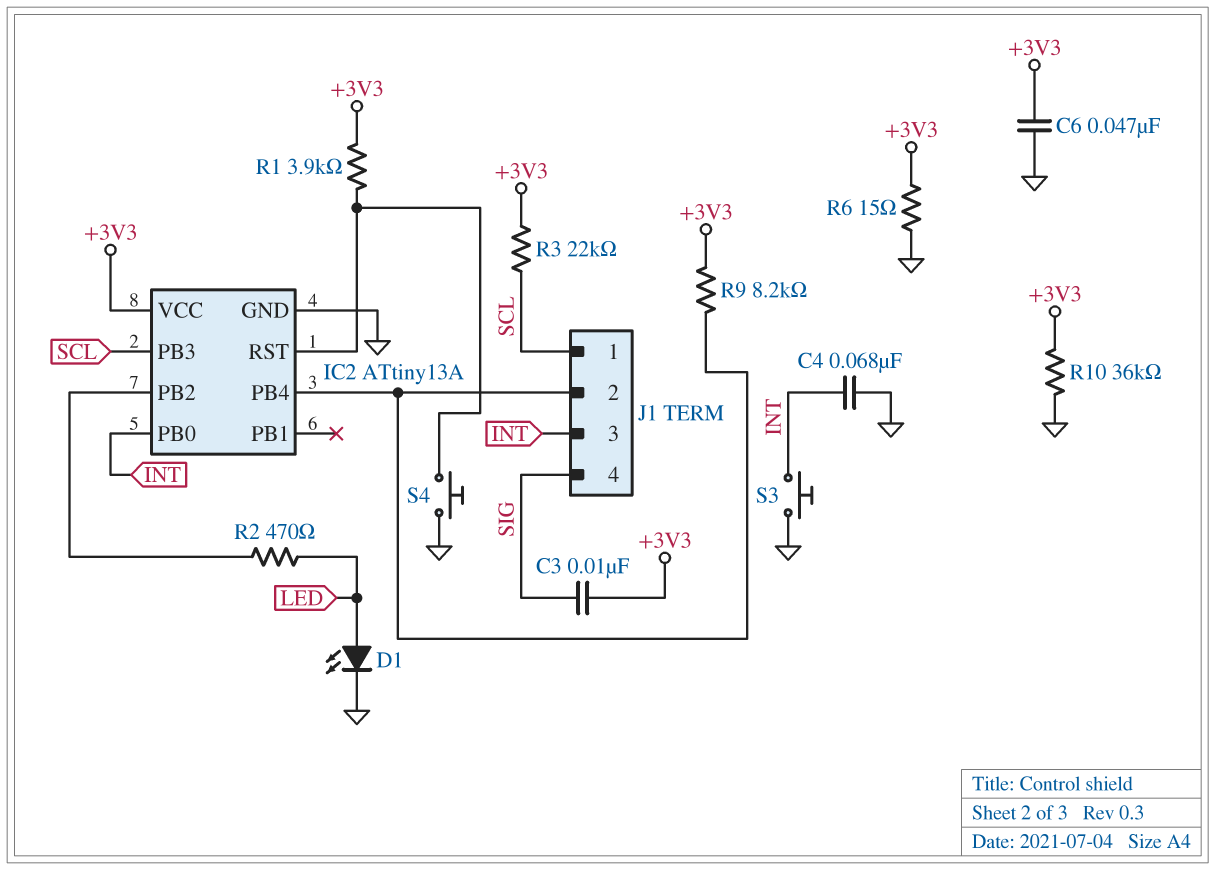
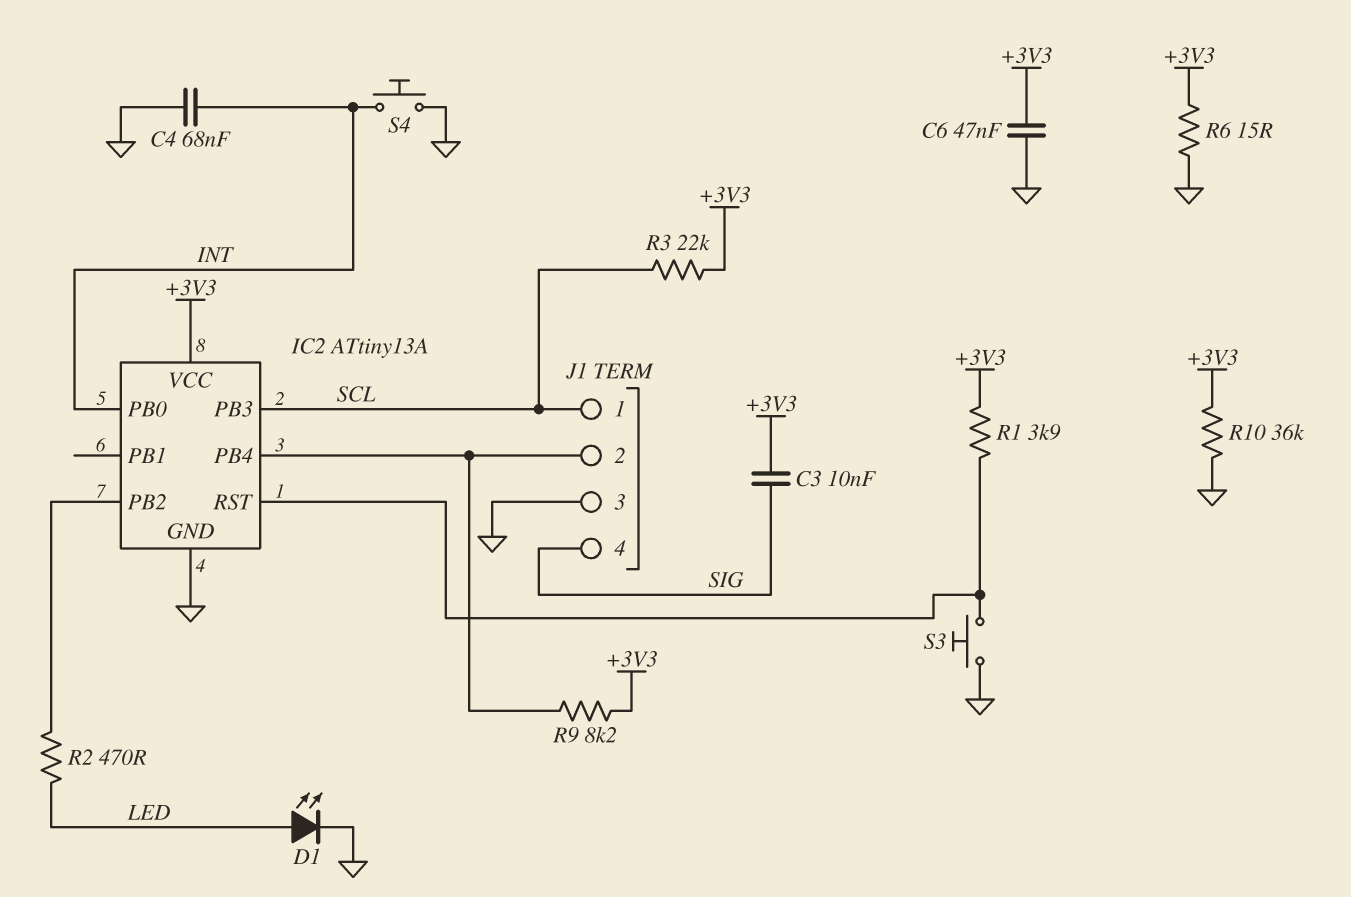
J1 pin 3: INT -> GND
S3: button (GND, INT) -> button (GND, IC2/RST)
S4: button (GND, IC2/RST) -> button (GND, INT)

